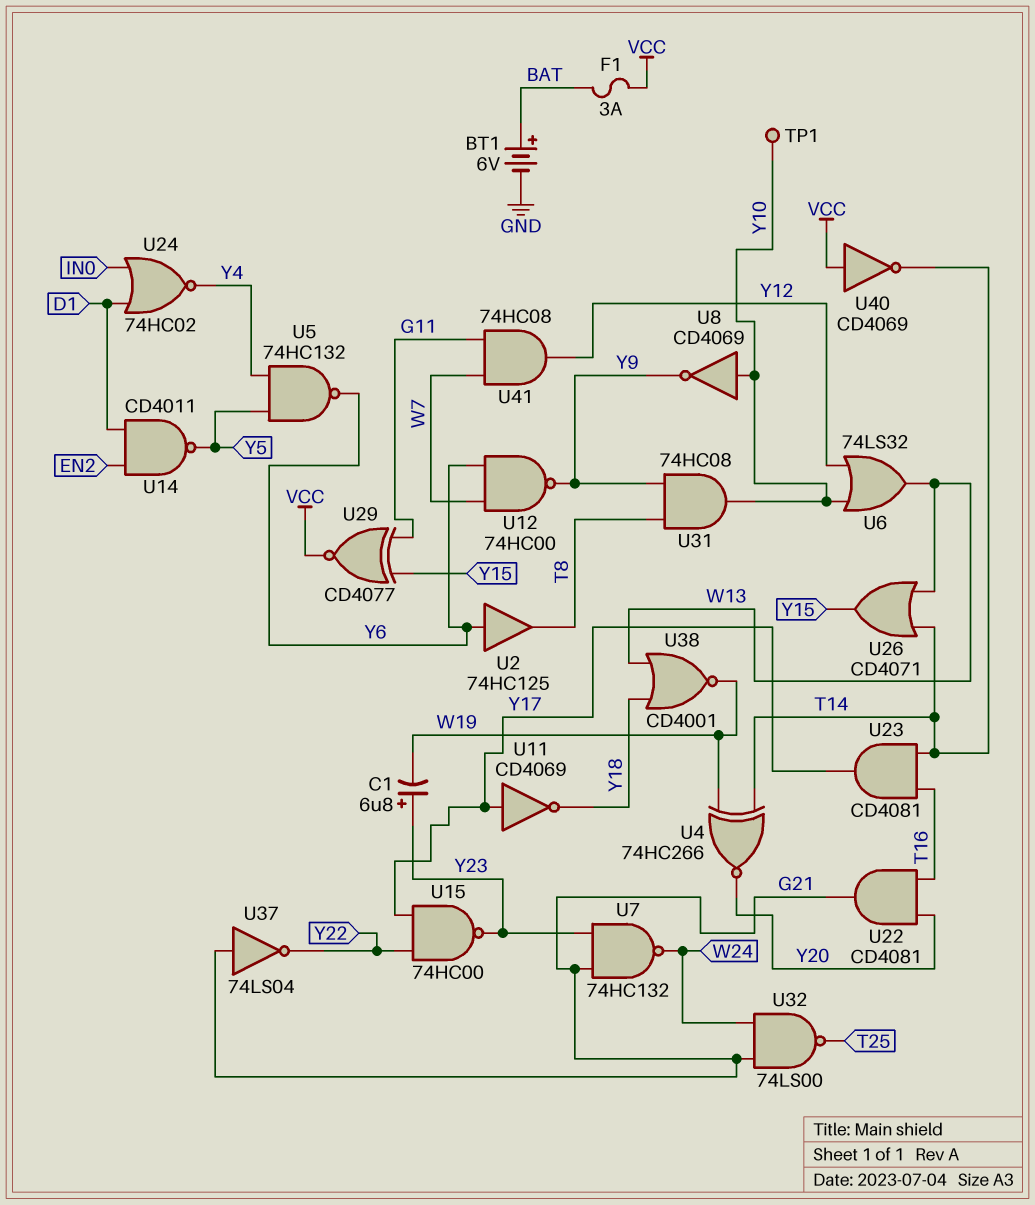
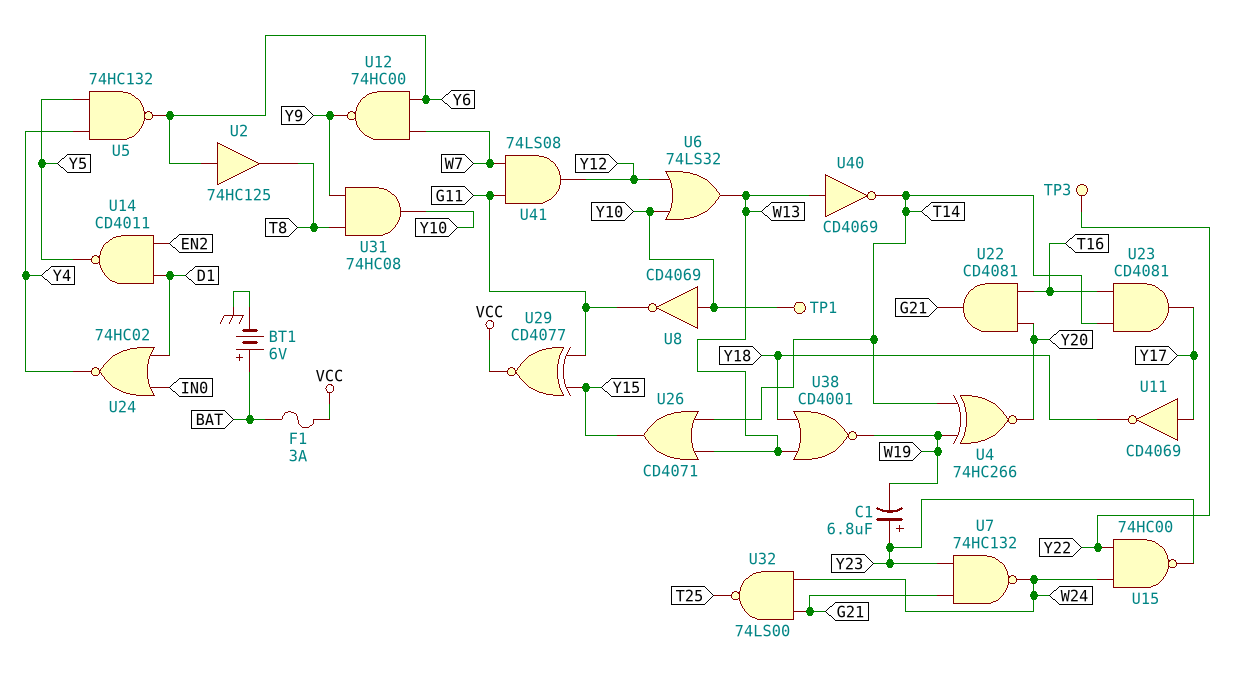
TP3: none -> test point (Y22)
U8: NOT CD4069 (in Y10, out Y9) -> NOT CD4069 (in Y10, out G11)
U15: NAND 74HC00 (in Y17, in Y22, out Y23) -> NAND 74HC00 (in W24, in Y22, out Y23)
U37: NOT 74LS04 (in G21, out Y22) -> none
U40: NOT CD4069 (in VCC, out T14) -> NOT CD4069 (in W13, out T14)
U41: AND 74HC08 (in G11, in W7, out Y12) -> AND 74LS08 (in G11, in W7, out Y12)

